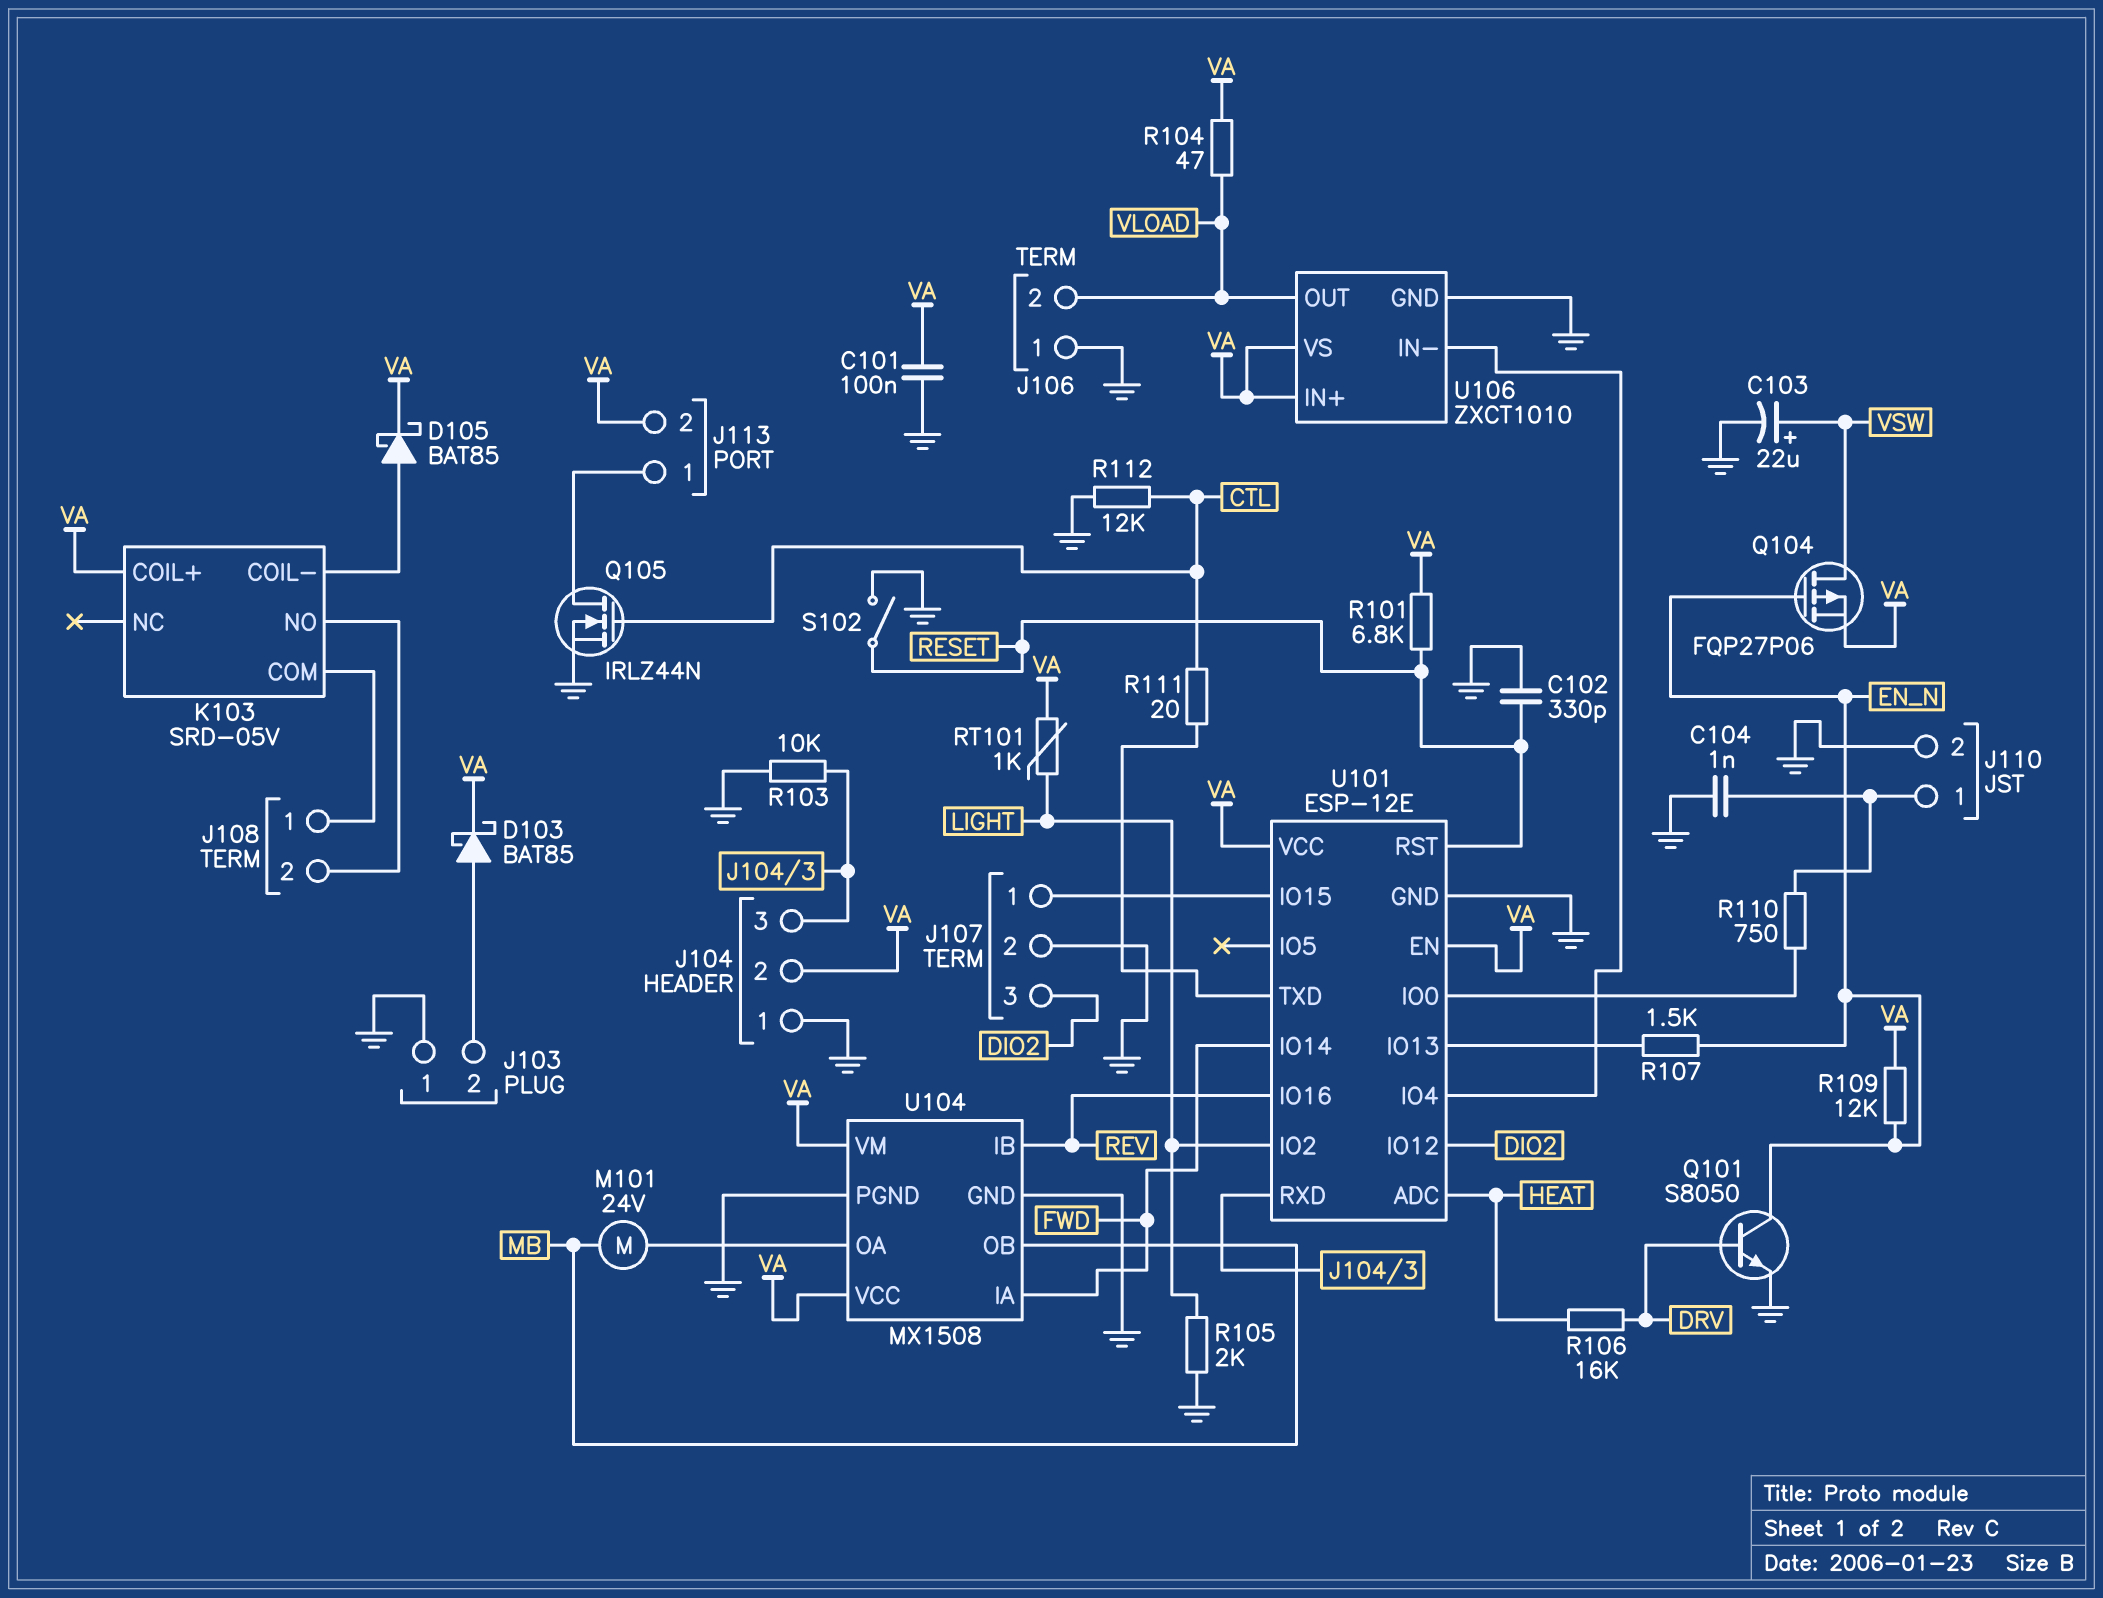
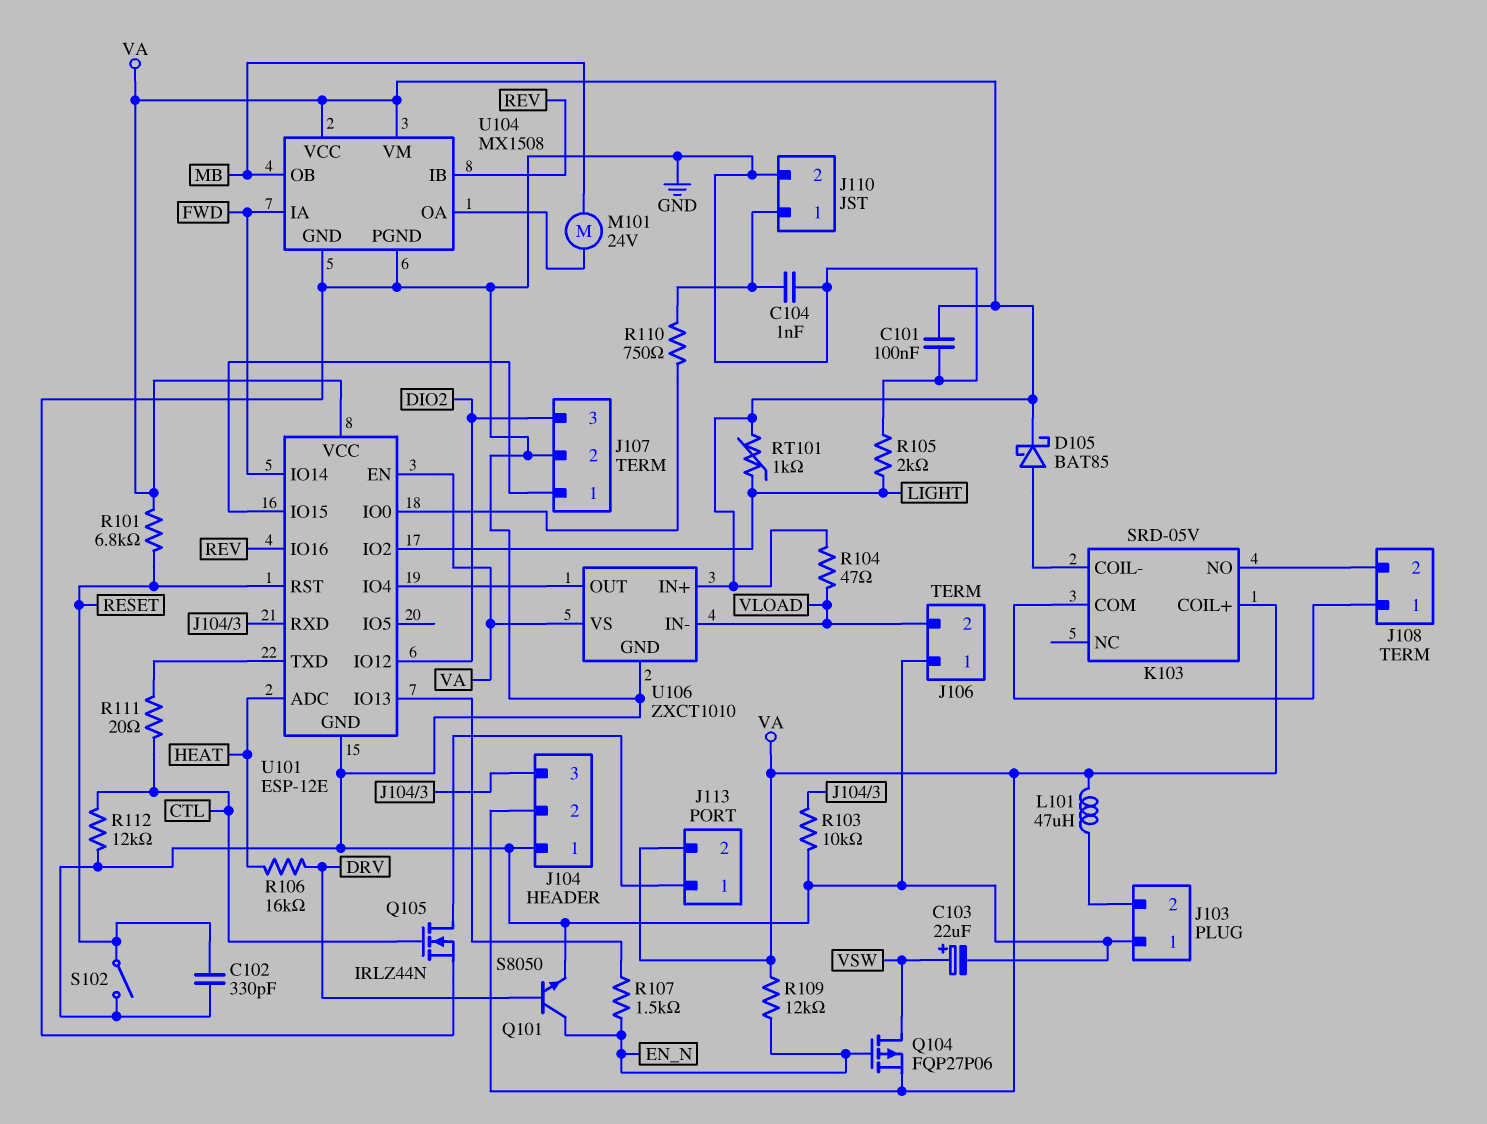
D103: schottky BAT85 (A J103/2, K VA) -> none
L101: none -> 47uH (J103/2, VA)
U106 pin IN-: U101/IO4 -> VLOAD
U106 pin OUT: VLOAD -> U101/IO4

